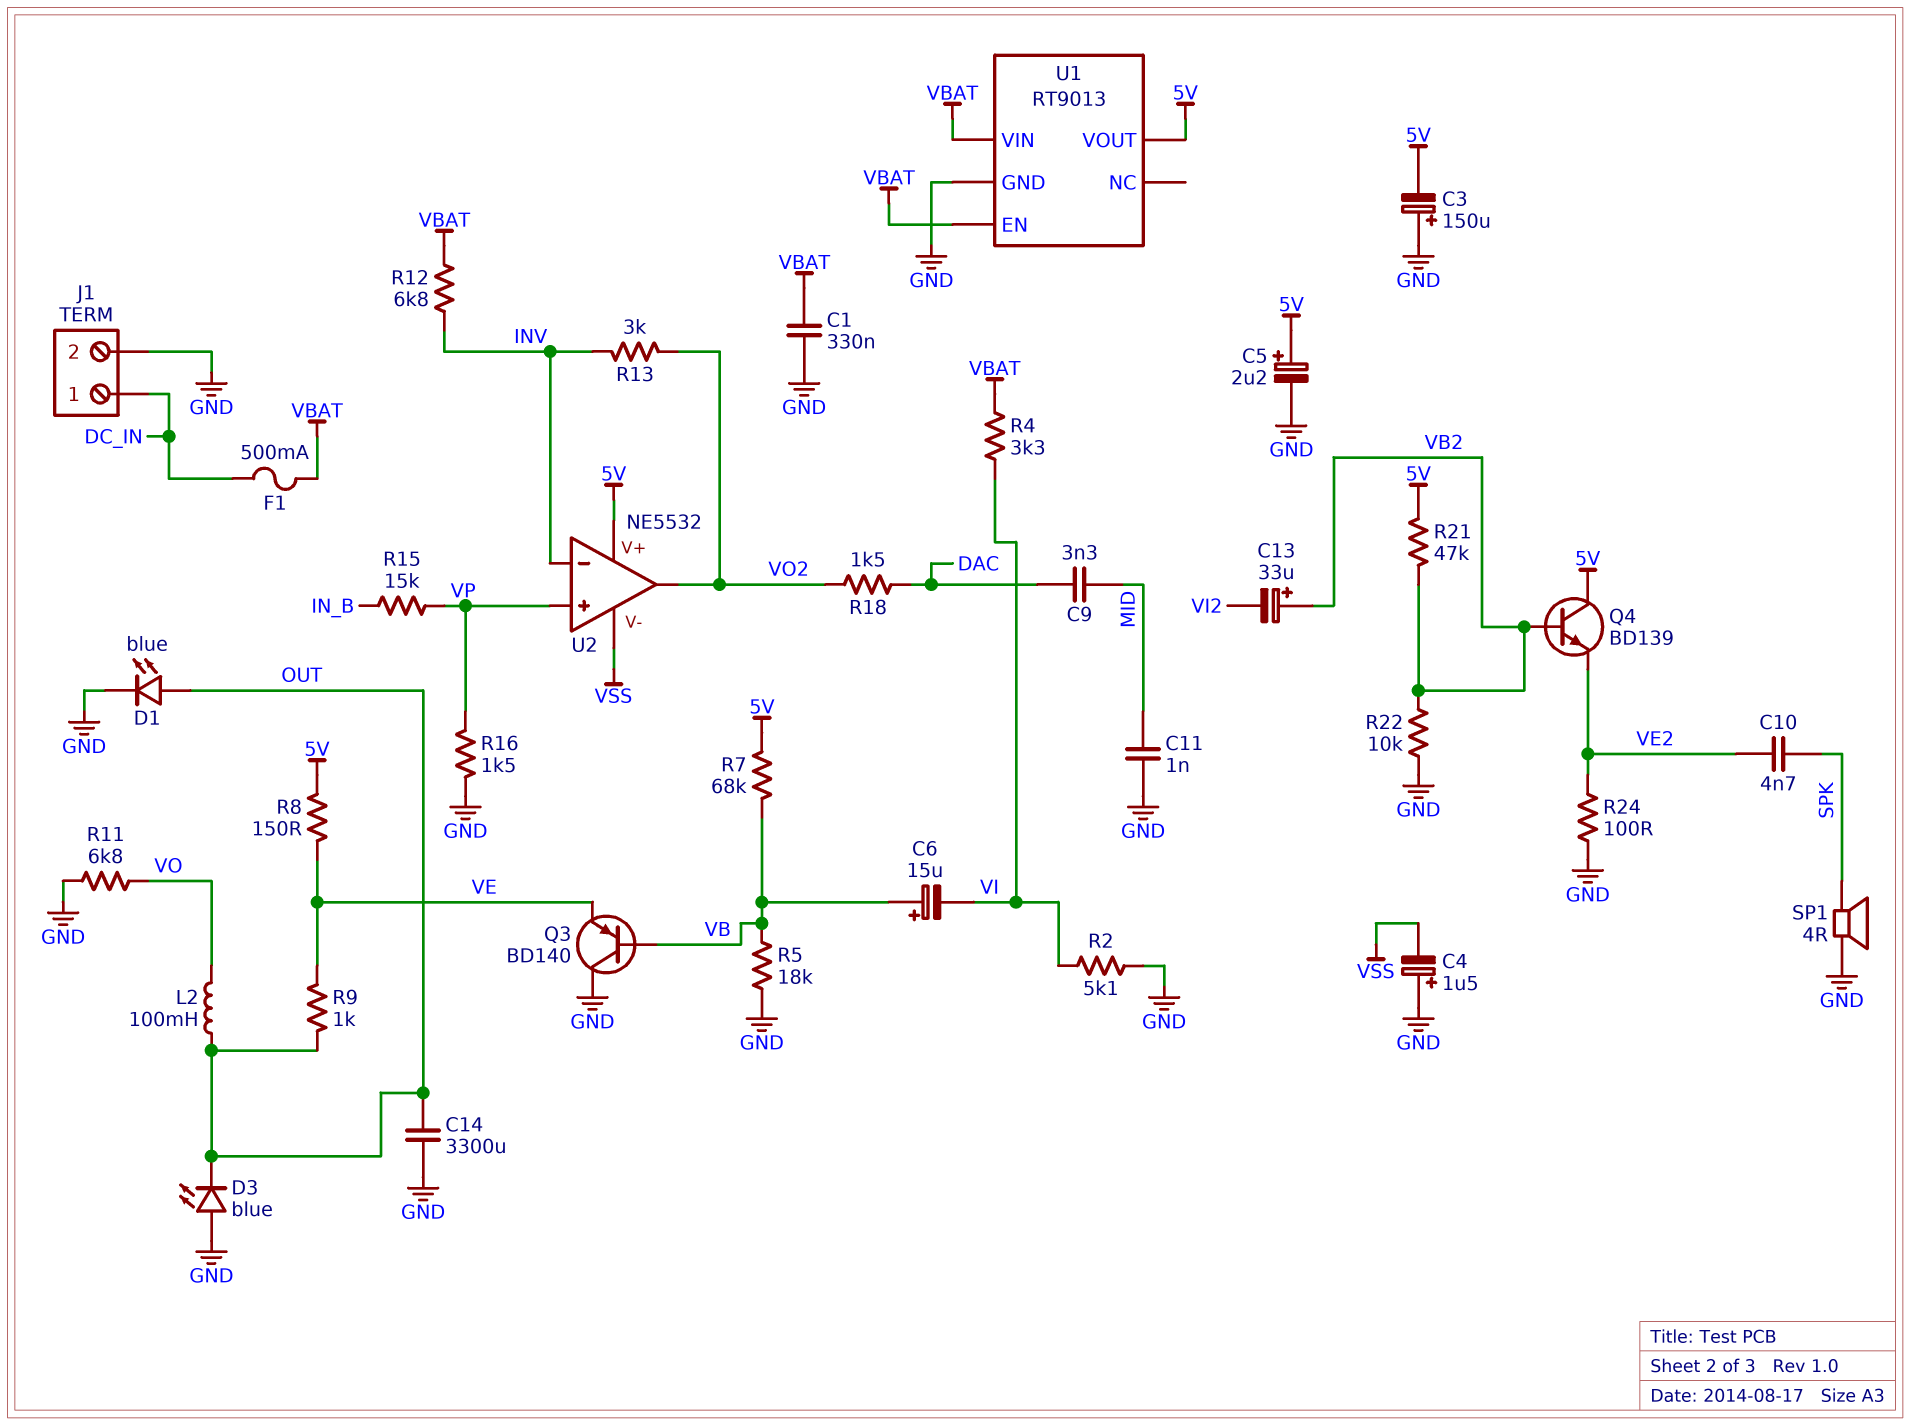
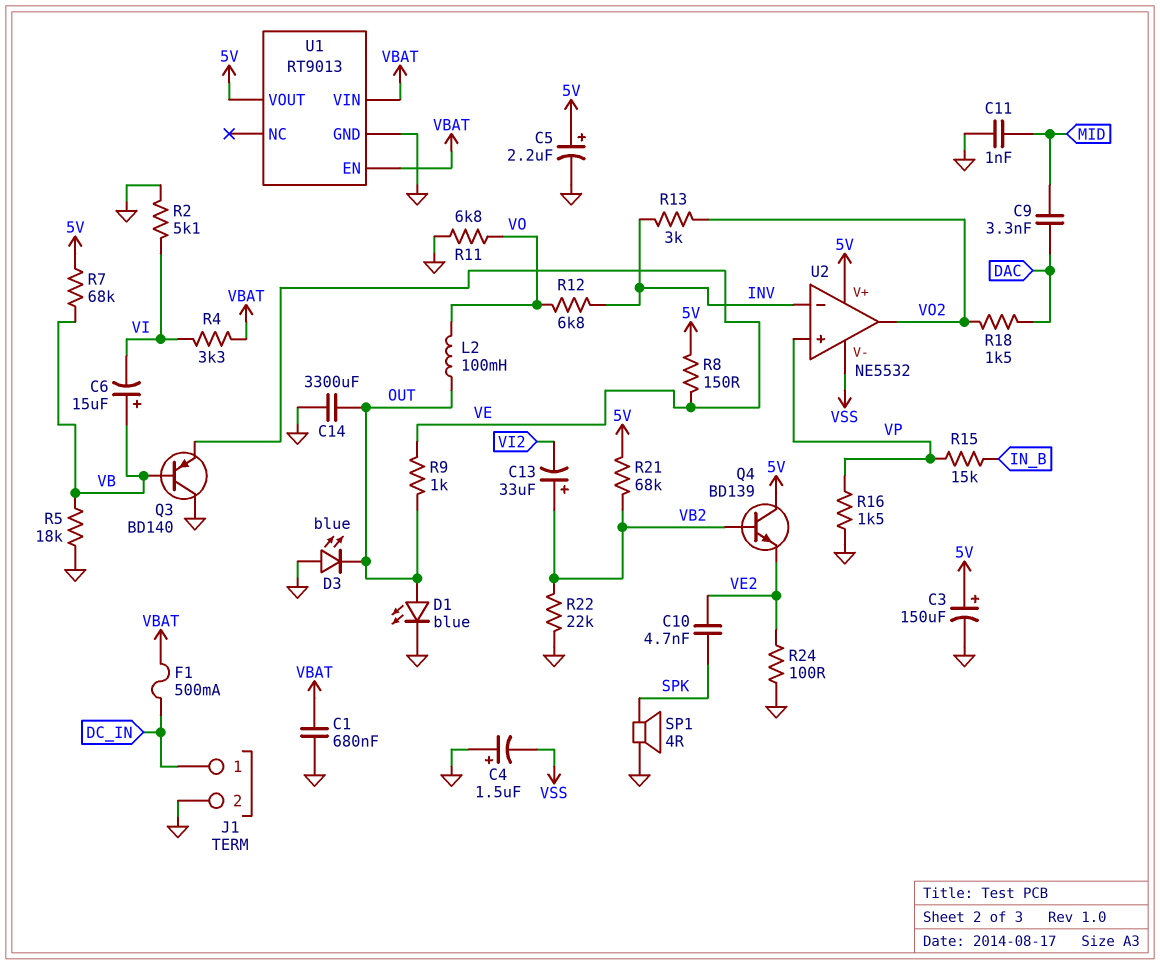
C1: 330nF (GND, VBAT) -> 680nF (GND, VBAT)
C3: 150uF (plus GND, minus 5V) -> 150uF (plus 5V, minus GND)
R12: 6.8k (INV, VBAT) -> 6.8k (INV, VO)
R21: 47k (5V, VB2) -> 68k (5V, VB2)
R22: 10k (GND, VB2) -> 22k (GND, VB2)

